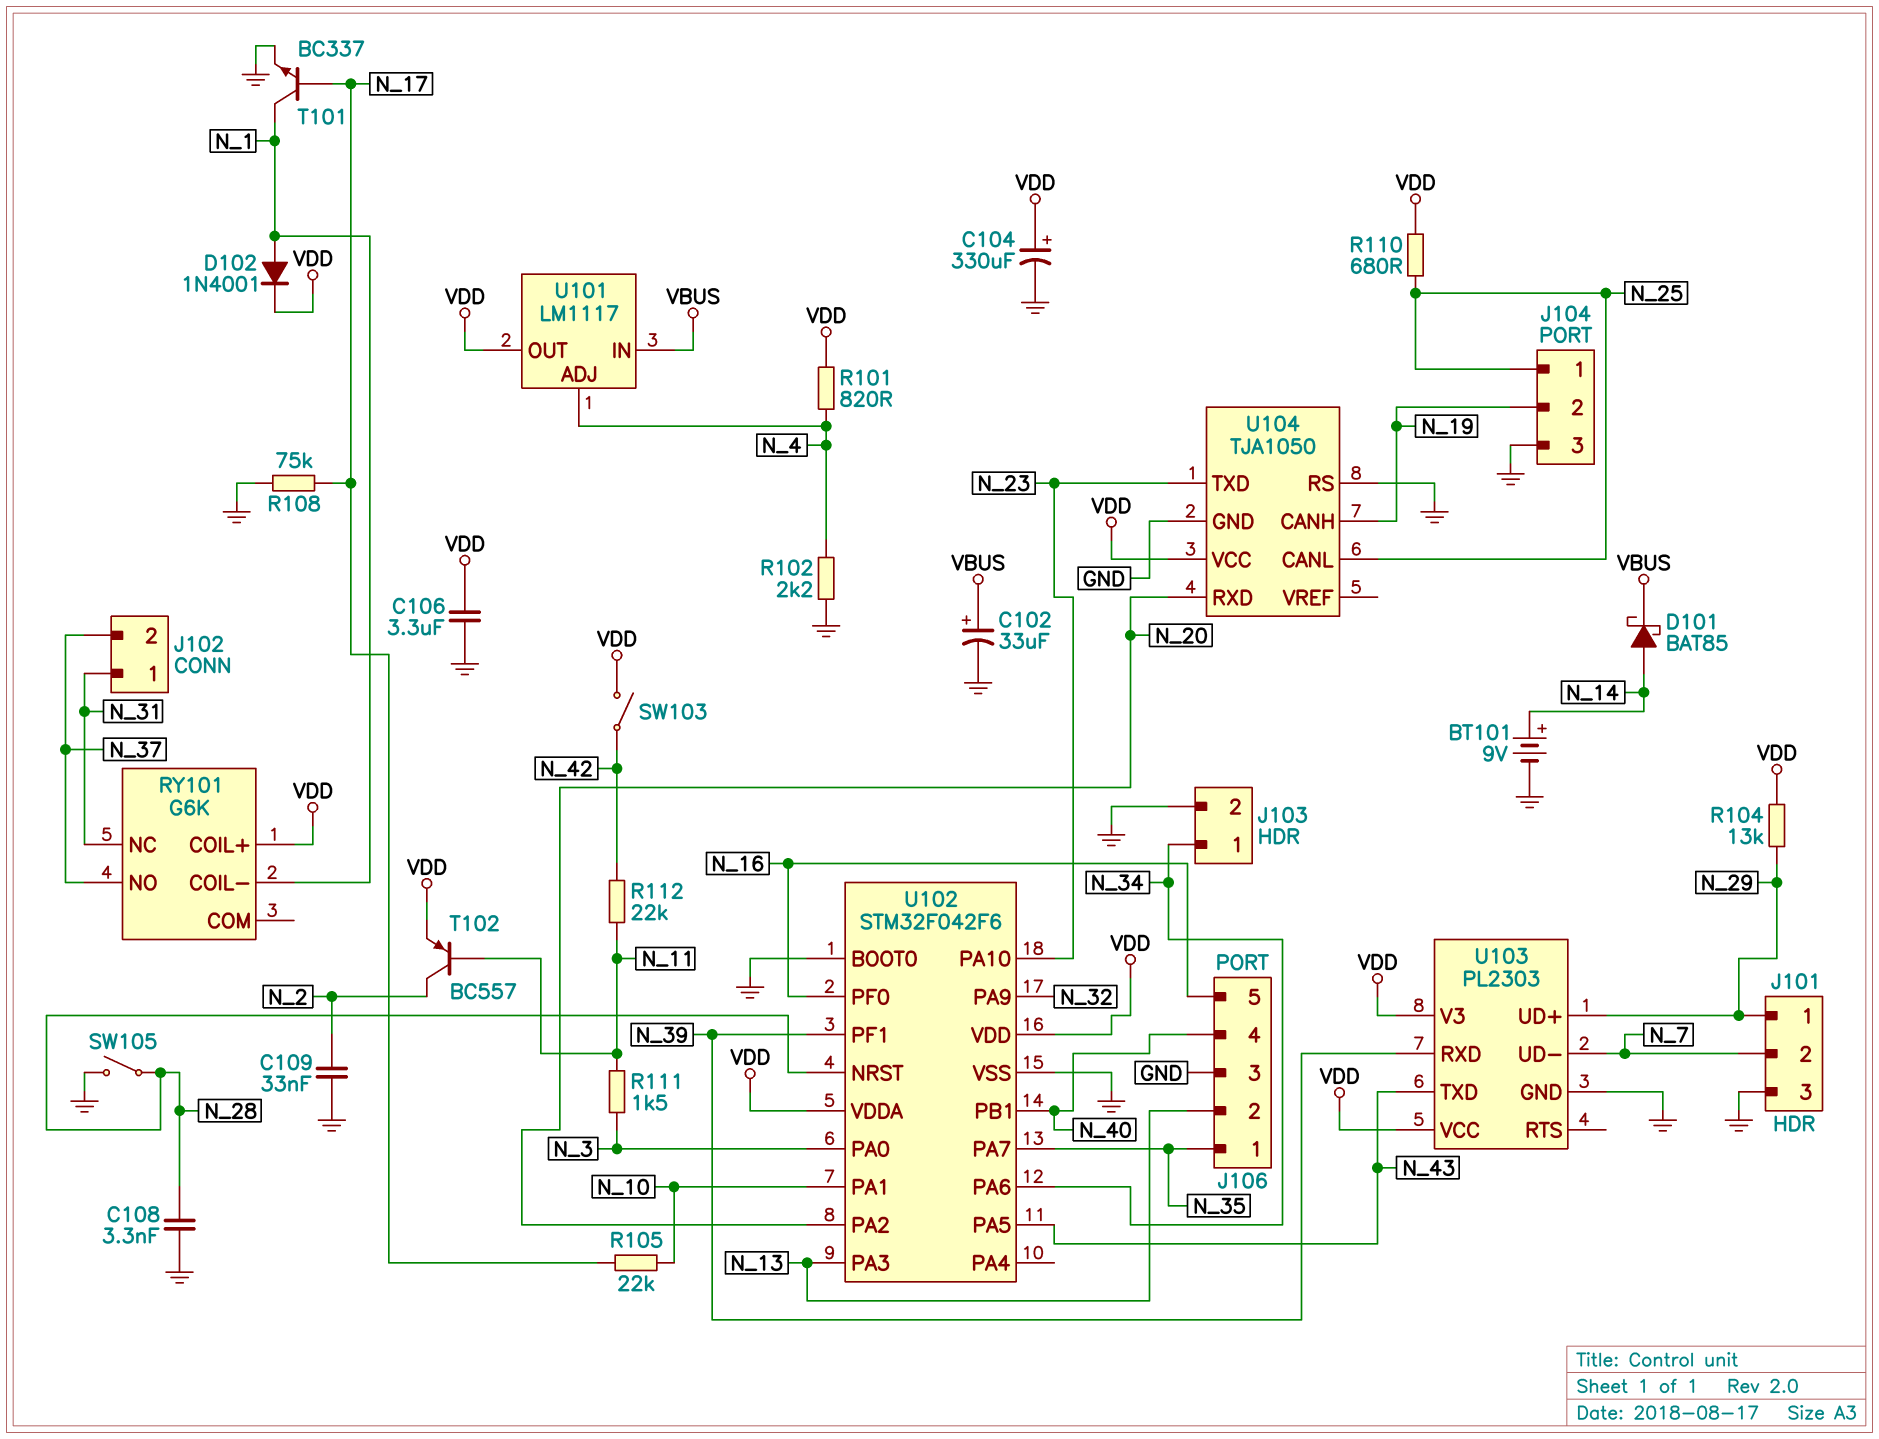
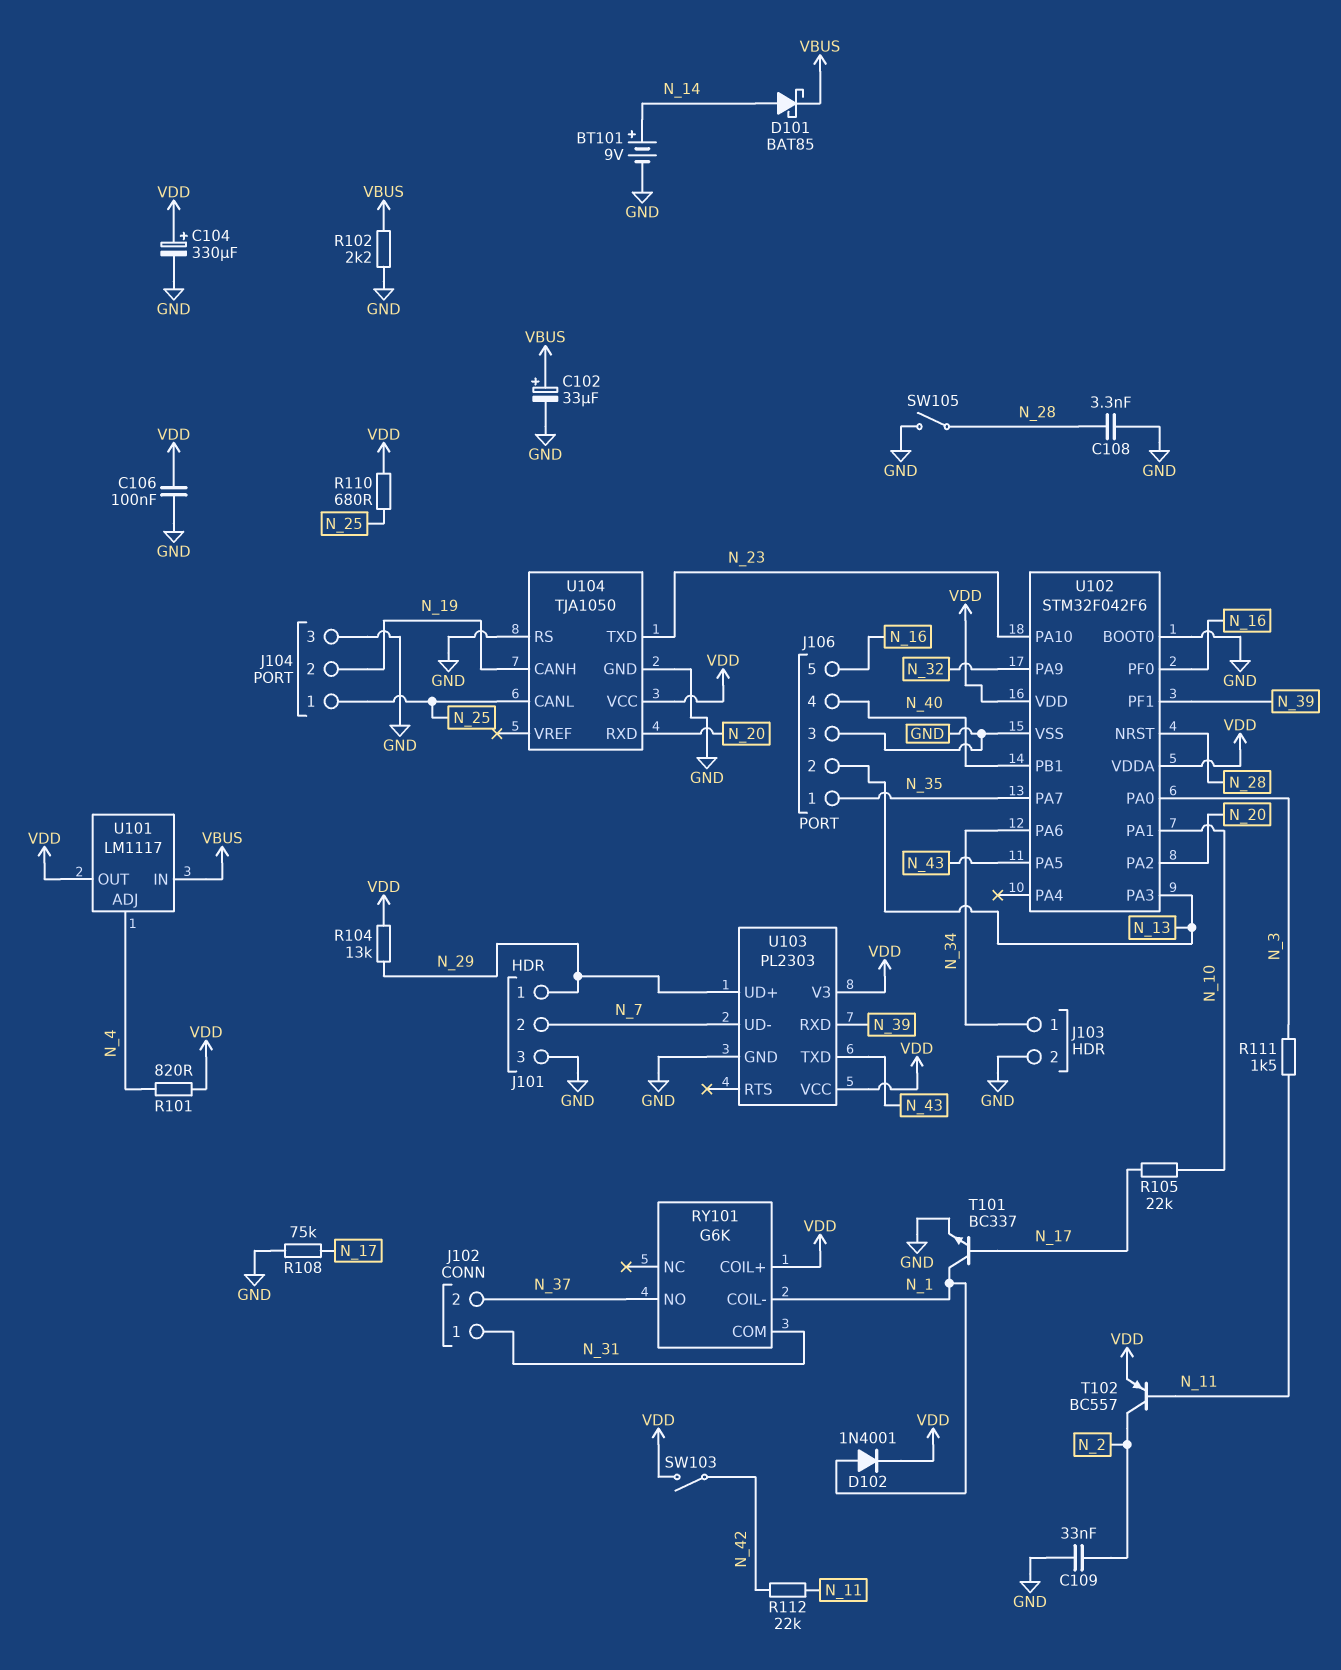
C106: 3.3uF (GND, VDD) -> 100nF (GND, VDD)
R102: 2.2k (GND, N_4) -> 2.2k (GND, VBUS)
RY101 pin COM: none -> N_31
RY101 pin NC: N_31 -> none

